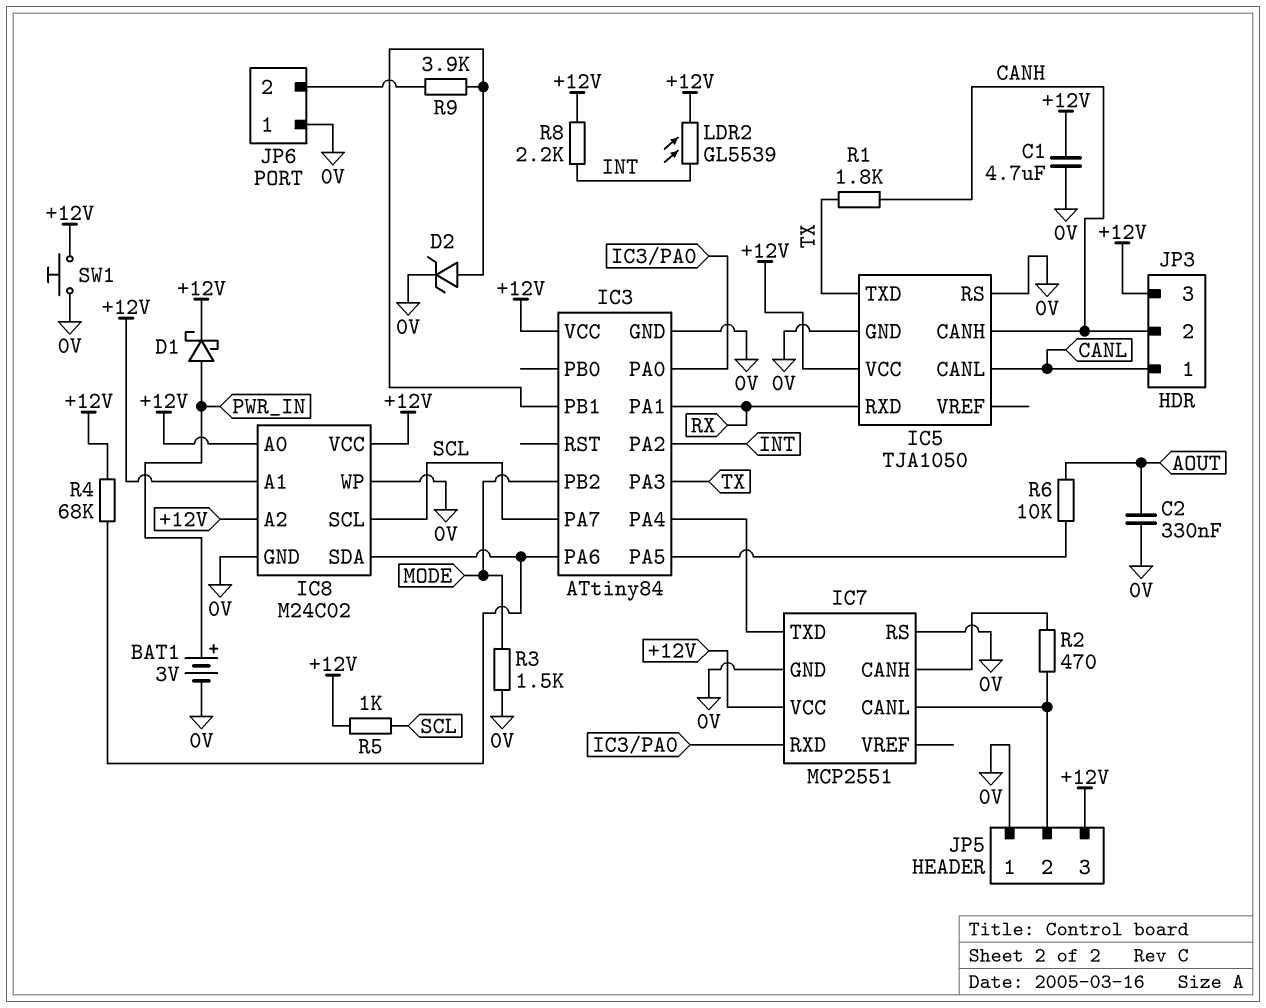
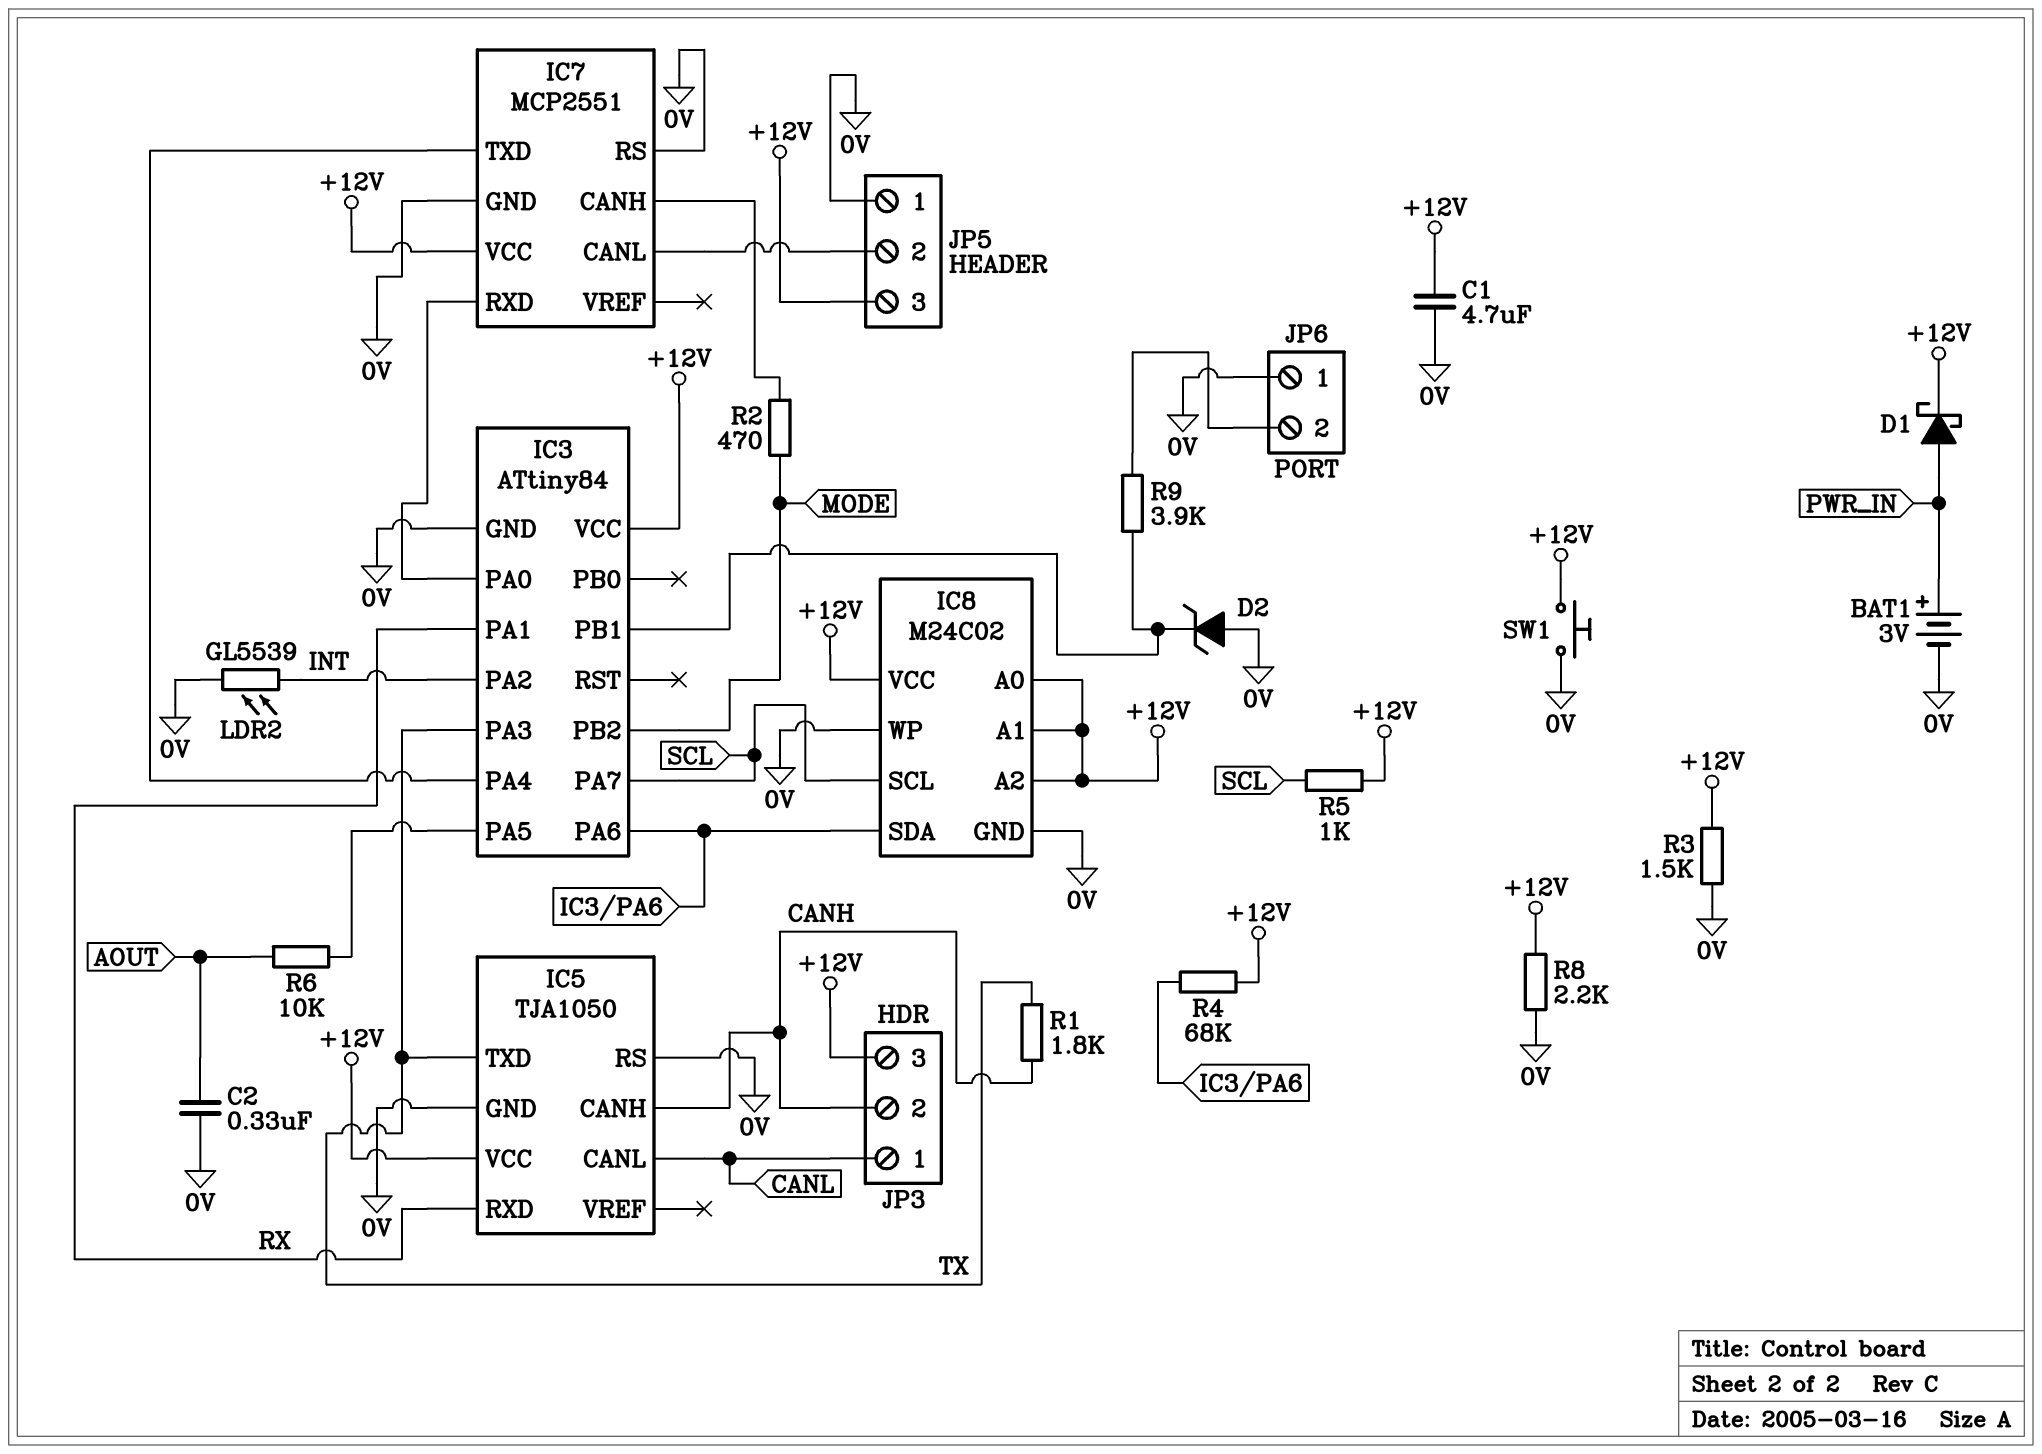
D2: zener (A IC3/PB1, K 0V) -> zener (A 0V, K IC3/PB1)
LDR2: GL5539 (+12V, INT) -> GL5539 (0V, INT)
R2: 470 (IC7/CANH, IC7/CANL) -> 470 (IC7/CANH, MODE)
R3: 1.5k (0V, MODE) -> 1.5k (+12V, 0V)
R8: 2.2k (+12V, INT) -> 2.2k (+12V, 0V)

